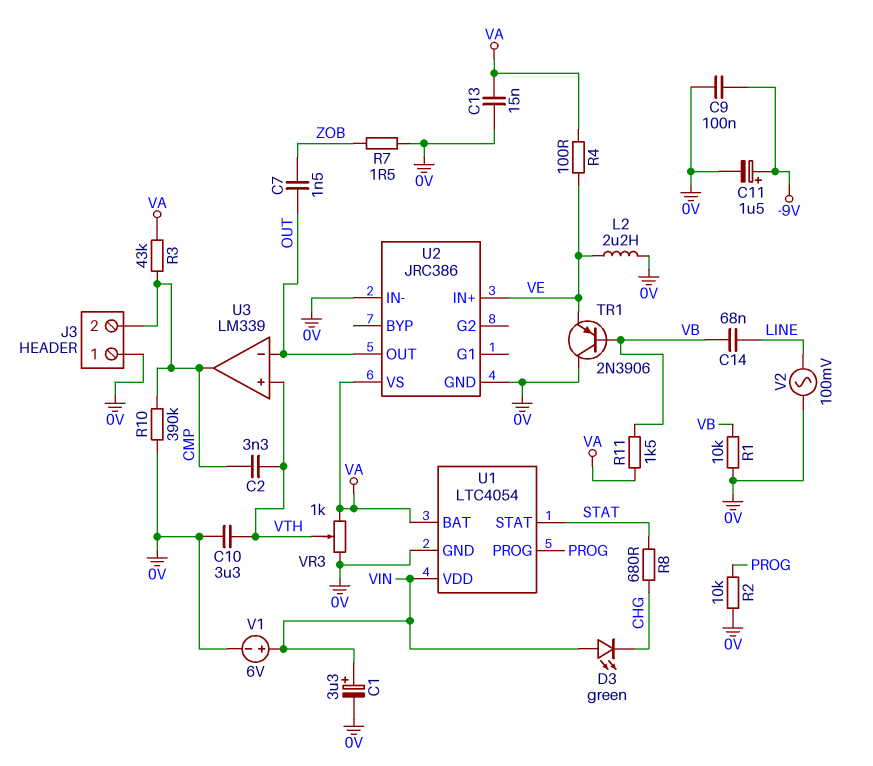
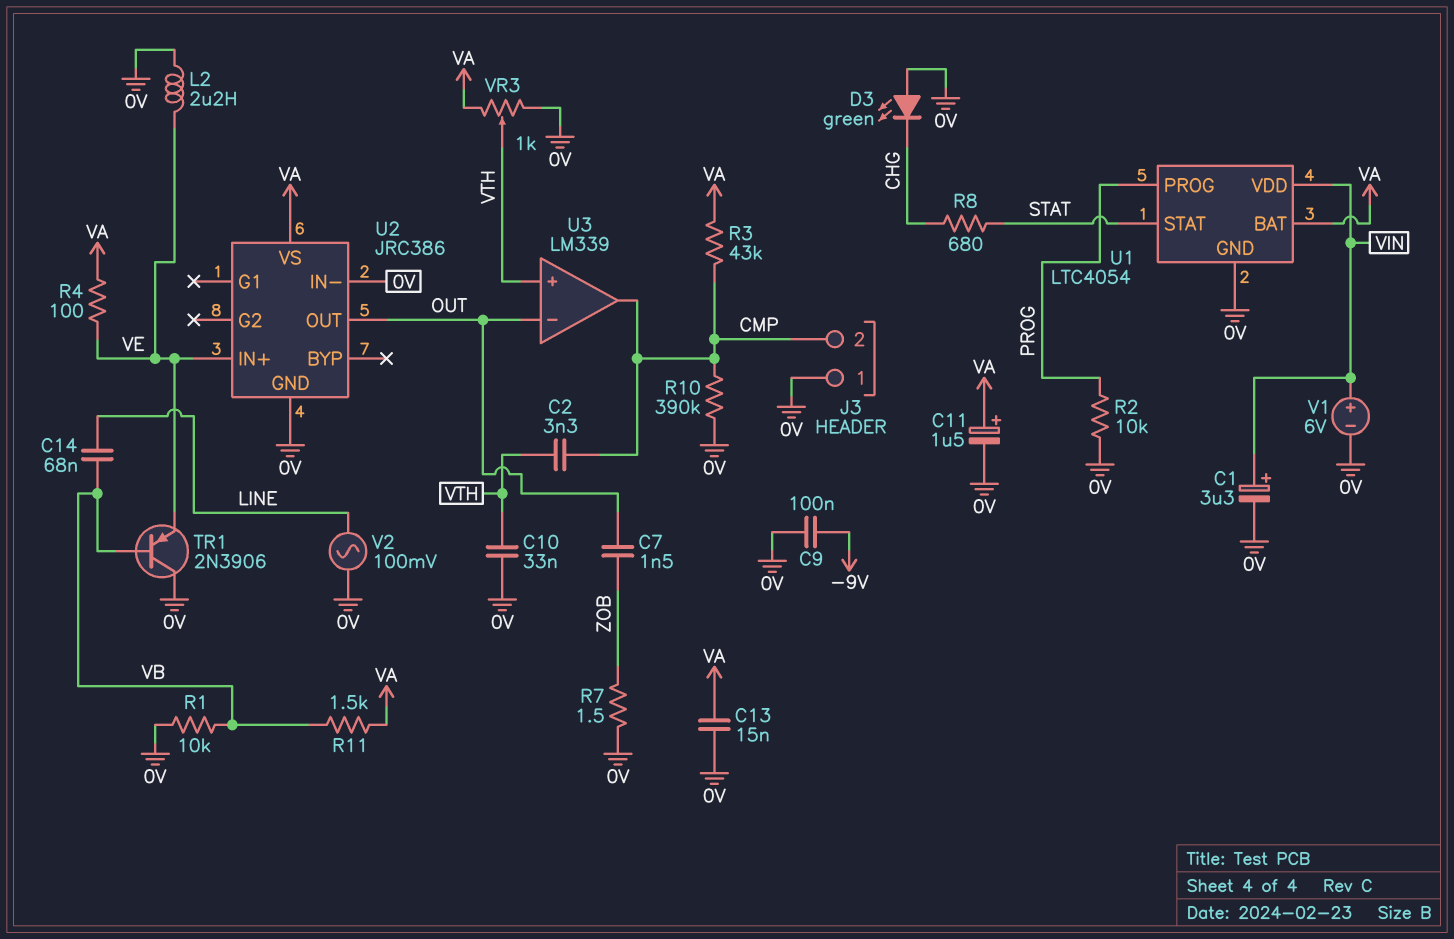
C10: 3.3uF (0V, VTH) -> 33nF (0V, VTH)
C11: 1.5uF (plus -9V, minus 0V) -> 1.5uF (plus VA, minus 0V)
D3: LED green (A VIN, K CHG) -> LED green (A 0V, K CHG)

